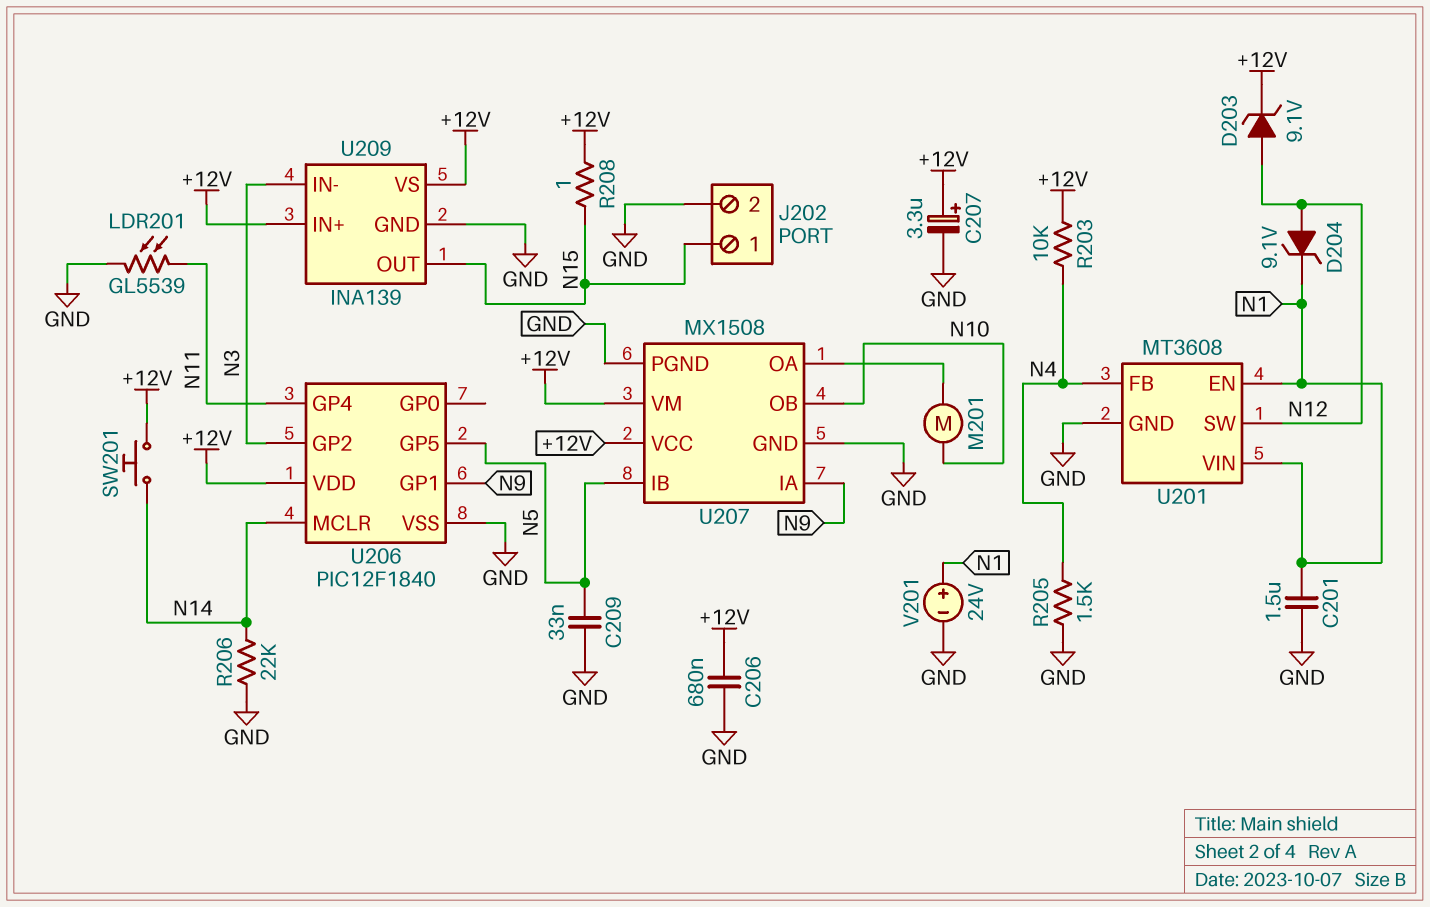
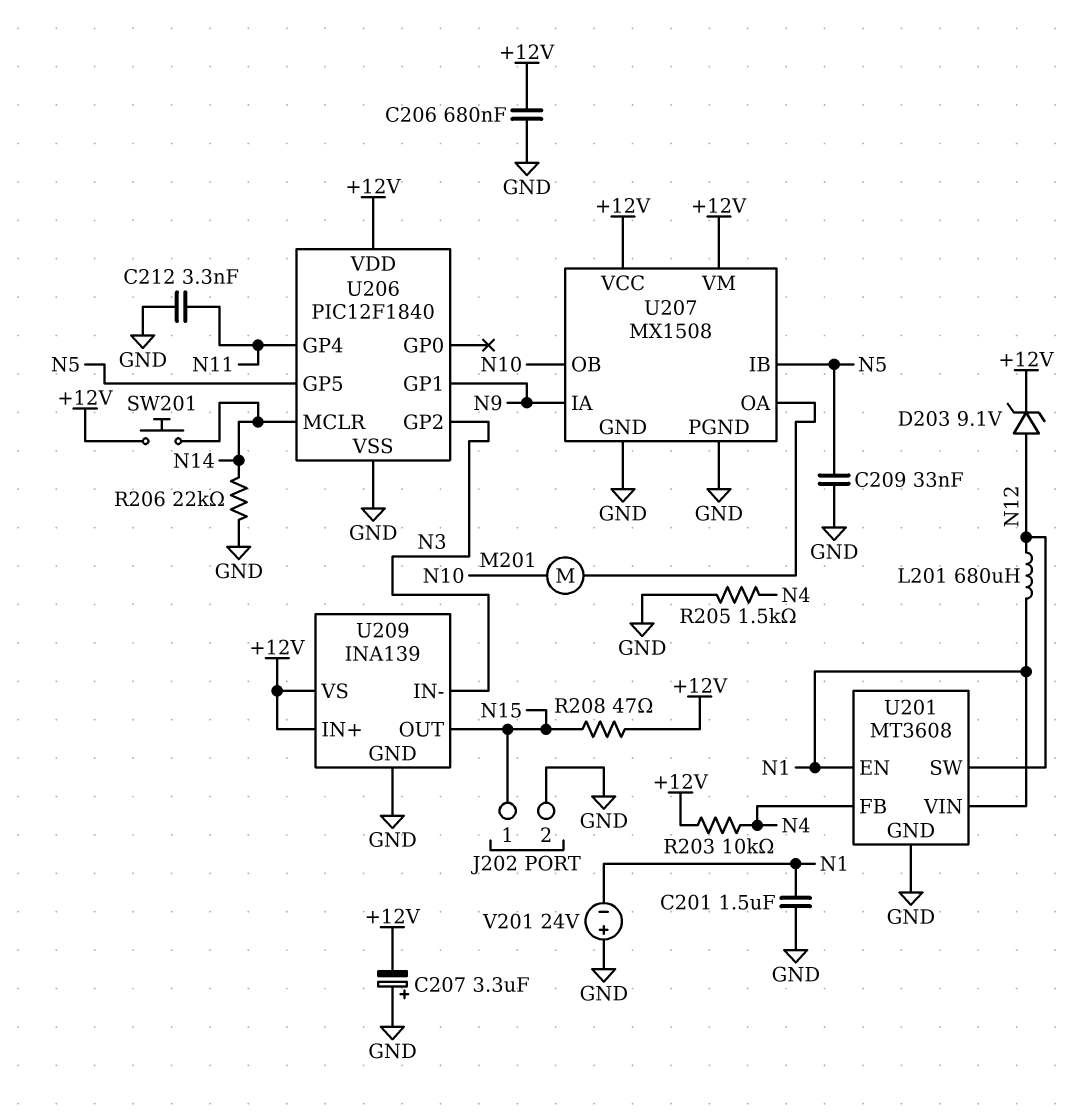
C207: 3.3uF (plus +12V, minus GND) -> 3.3uF (plus GND, minus +12V)
C212: none -> 3.3nF (GND, N11)
D204: zener 9.1V (A N12, K N1) -> none
L201: none -> 680uH (N1, N12)
LDR201: GL5539 (GND, N11) -> none
R208: 1 (+12V, N15) -> 47 (+12V, N15)
V201: 24V (plus N1, minus GND) -> 24V (plus GND, minus N1)

